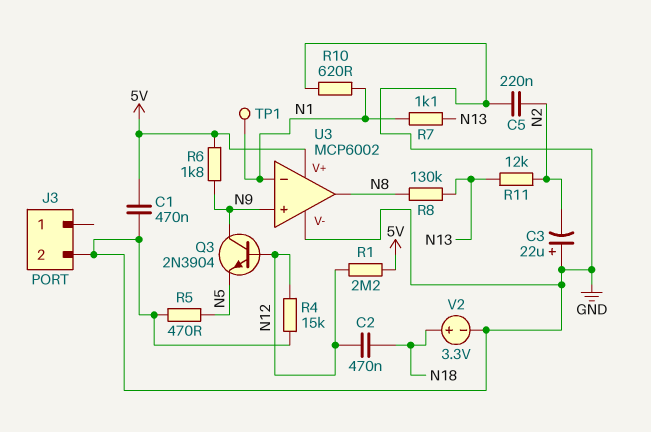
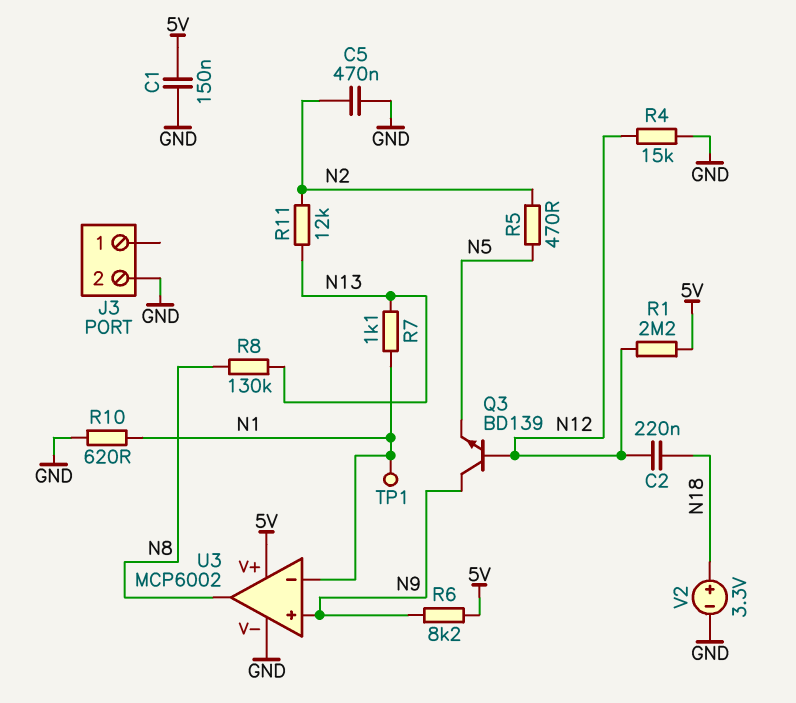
C1: 470nF (5V, GND) -> 150nF (5V, GND)
C2: 470nF (N12, N18) -> 220nF (N12, N18)
C3: 22uF (plus GND, minus N2) -> none
C5: 220nF (GND, N2) -> 470nF (GND, N2)
Q3: NPN 2N3904 (B N12, C N9, E N5) -> NPN BD139 (B N12, C N9, E N5)
R5: 470 (GND, N5) -> 470 (N2, N5)
R6: 1.8k (5V, N9) -> 8.2k (5V, N9)

